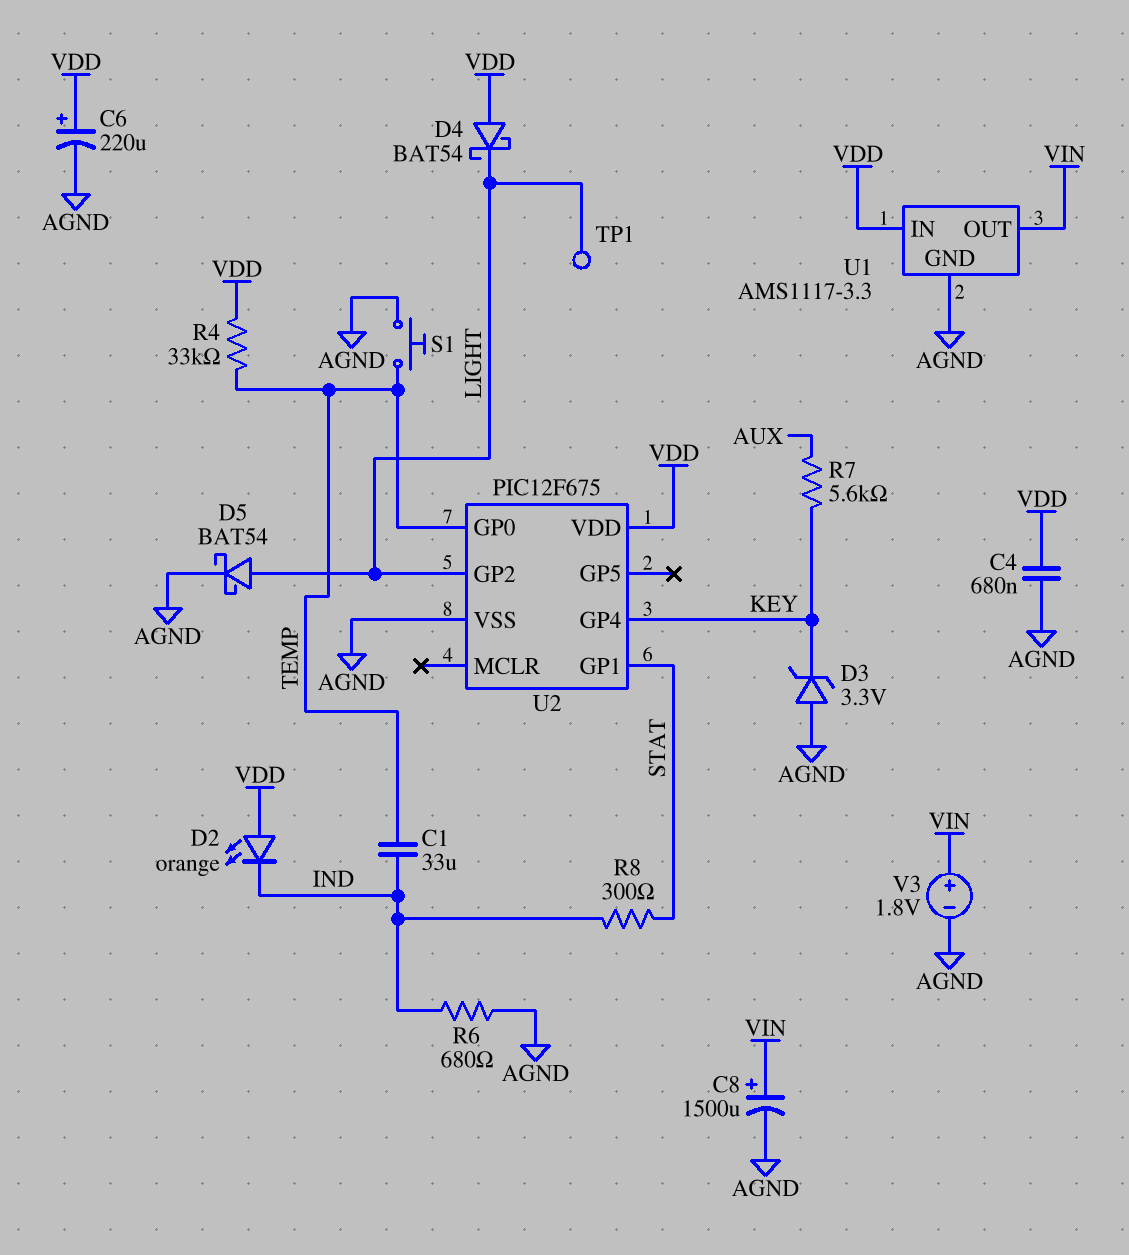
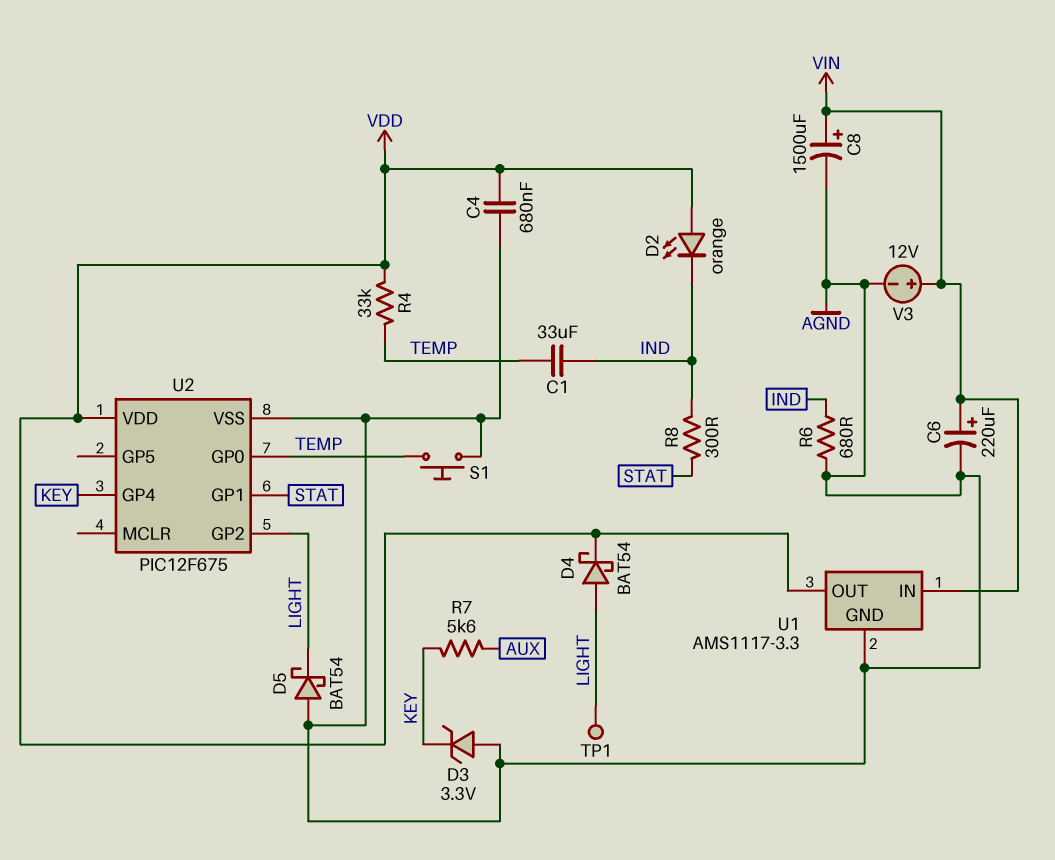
C6: 220uF (plus VDD, minus AGND) -> 220uF (plus VIN, minus AGND)
D4: schottky BAT54 (A VDD, K LIGHT) -> schottky BAT54 (A LIGHT, K VDD)
D5: schottky BAT54 (A LIGHT, K AGND) -> schottky BAT54 (A AGND, K LIGHT)
U1 pin IN: VDD -> VIN
U1 pin OUT: VIN -> VDD
V3: 1.8V (plus VIN, minus AGND) -> 12V (plus VIN, minus AGND)

